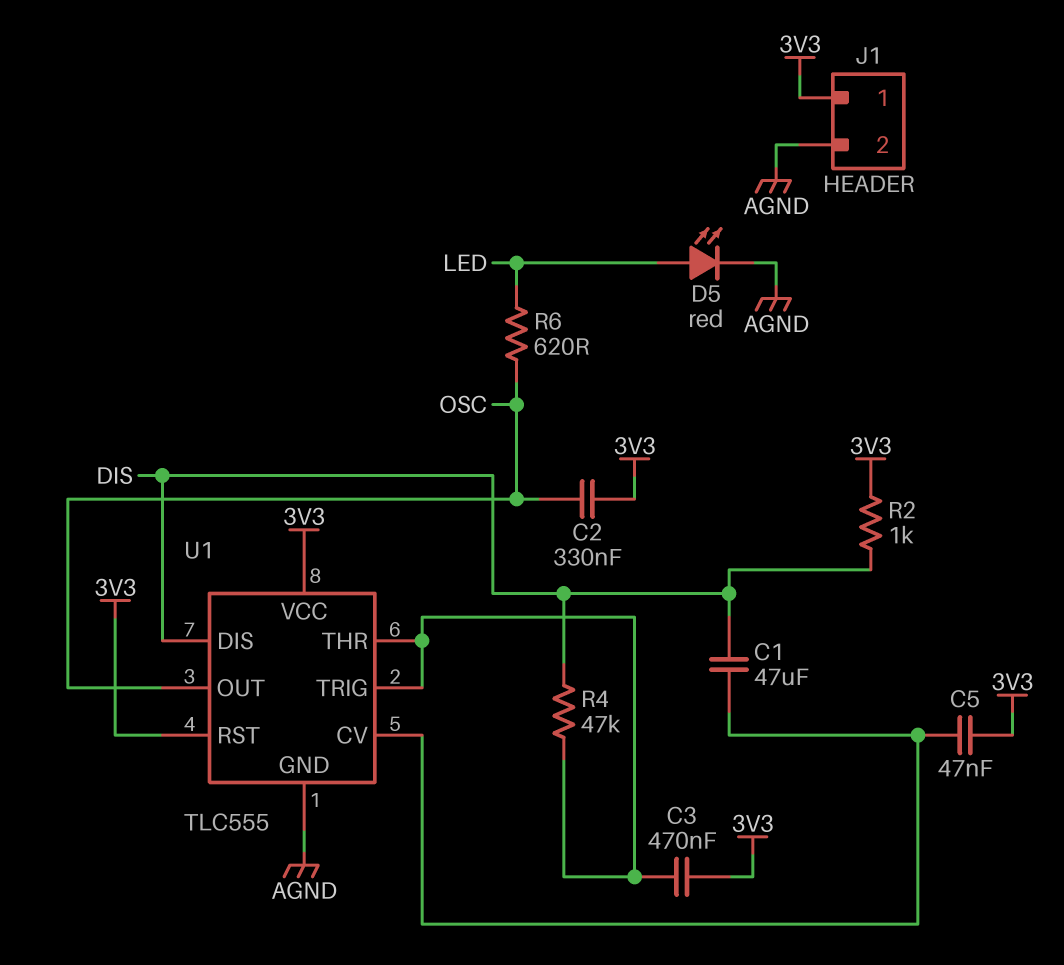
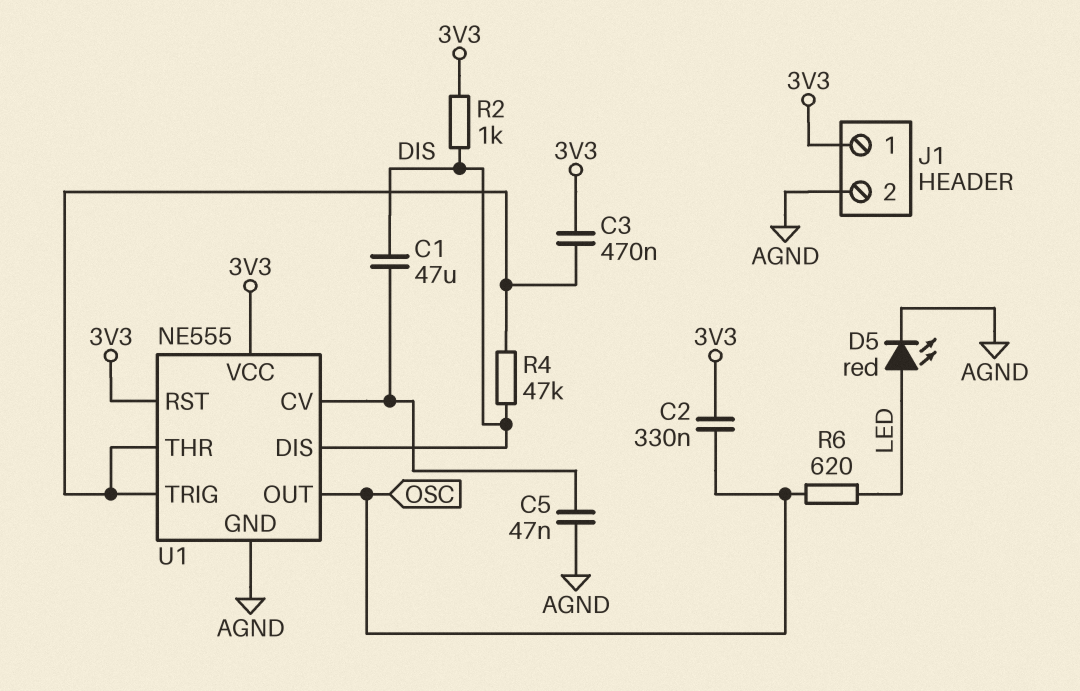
C5: 47nF (3V3, U1/CV) -> 47nF (AGND, U1/CV)
U1: TLC555 -> NE555

